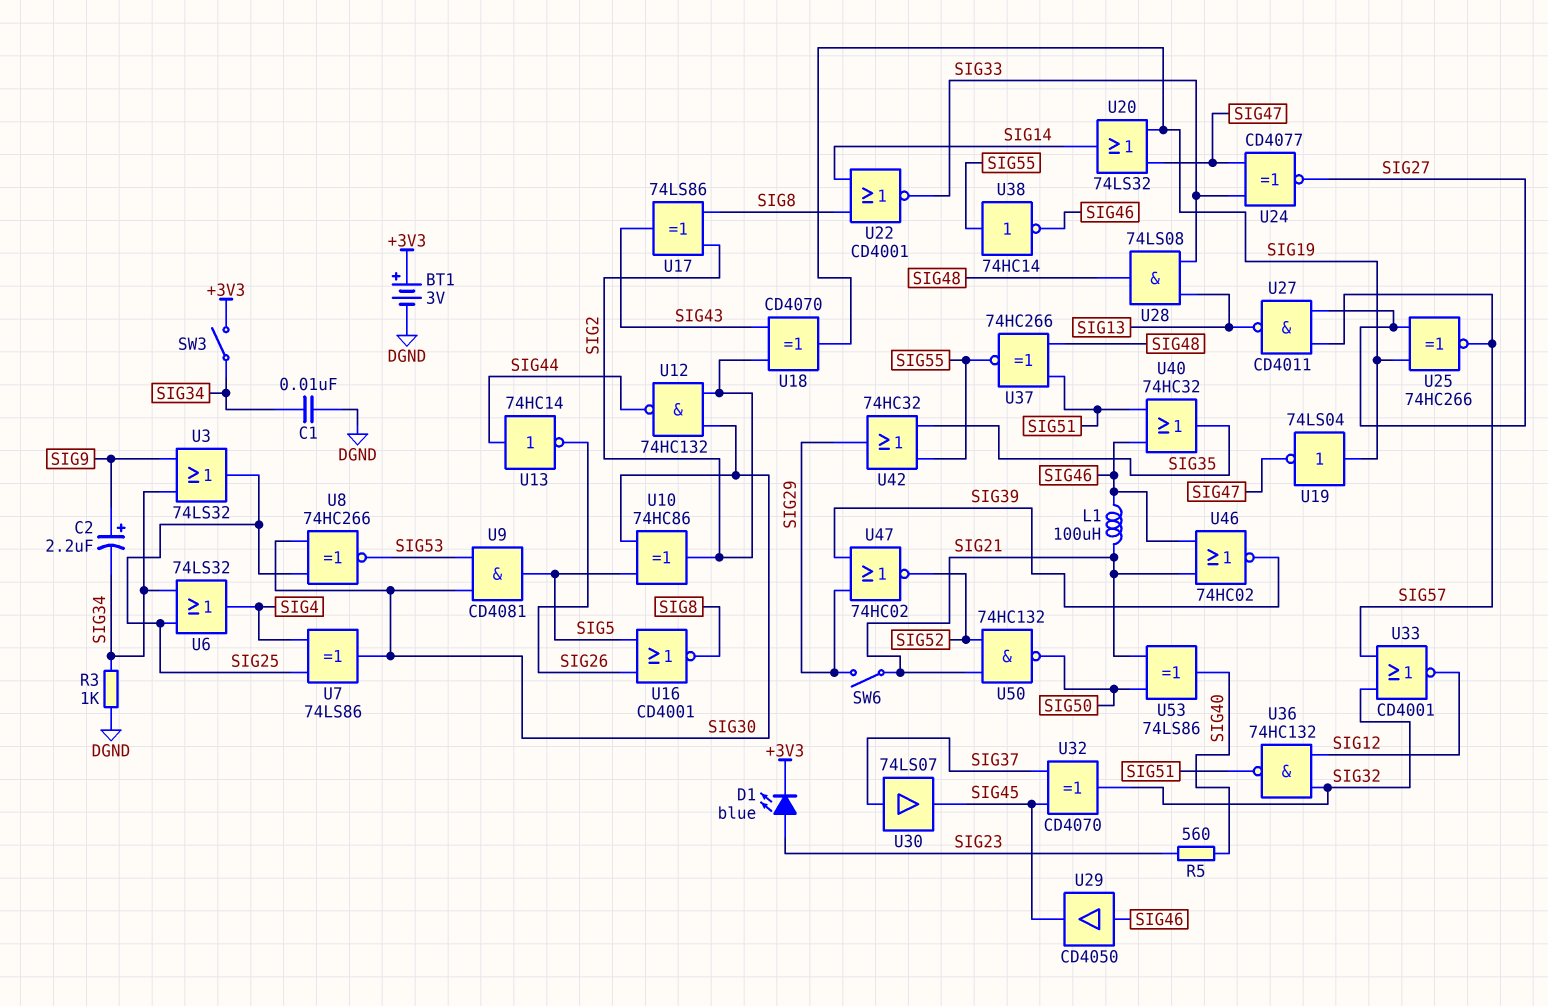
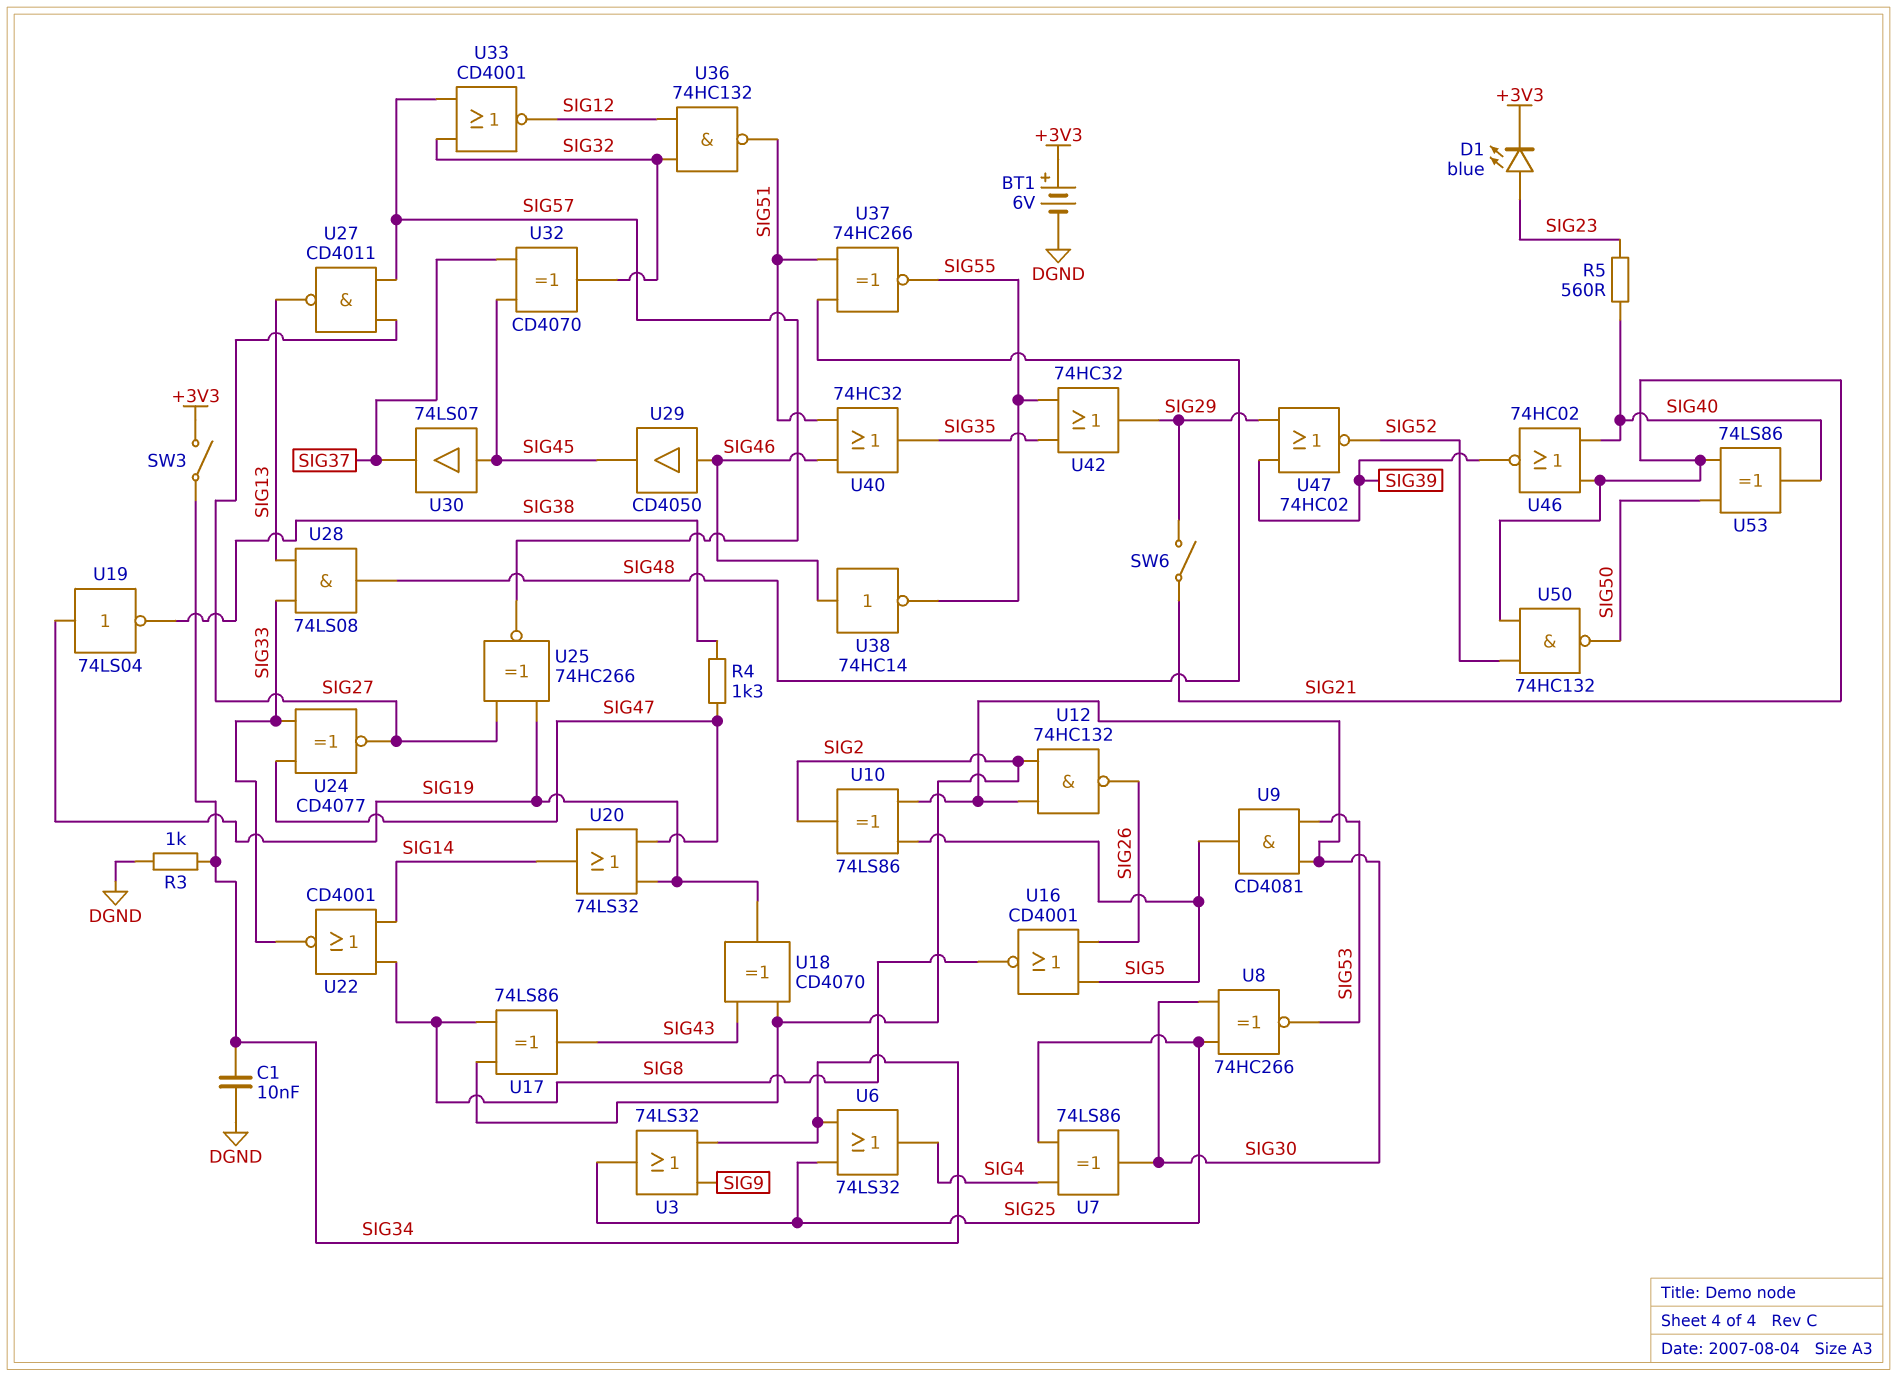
BT1: 3V (plus +3V3, minus DGND) -> 6V (plus +3V3, minus DGND)
C2: 2.2uF (plus SIG9, minus SIG34) -> none
L1: 100uH (SIG21, SIG46) -> none
R4: none -> 1.3k (SIG38, SIG47)
U10: XOR 74HC86 (in SIG5, in SIG30, out SIG2) -> XOR 74LS86 (in SIG5, in SIG30, out SIG2)
U12: NAND 74HC132 (in SIG2, in SIG30, out SIG44) -> NAND 74HC132 (in SIG2, in SIG30, out SIG26)
U13: NOT 74HC14 (in SIG44, out SIG26) -> none
U19: NOT 74LS04 (in SIG19, out SIG47) -> NOT 74LS04 (in SIG19, out SIG38)
U30: buffer 74LS07 (in SIG37, out SIG45) -> buffer 74LS07 (in SIG45, out SIG37)
U38: NOT 74HC14 (in SIG55, out SIG46) -> NOT 74HC14 (in SIG46, out SIG55)
U46: NOR 74HC02 (in SIG21, in SIG46, out SIG39) -> NOR 74HC02 (in SIG21, in SIG40, out SIG39)

